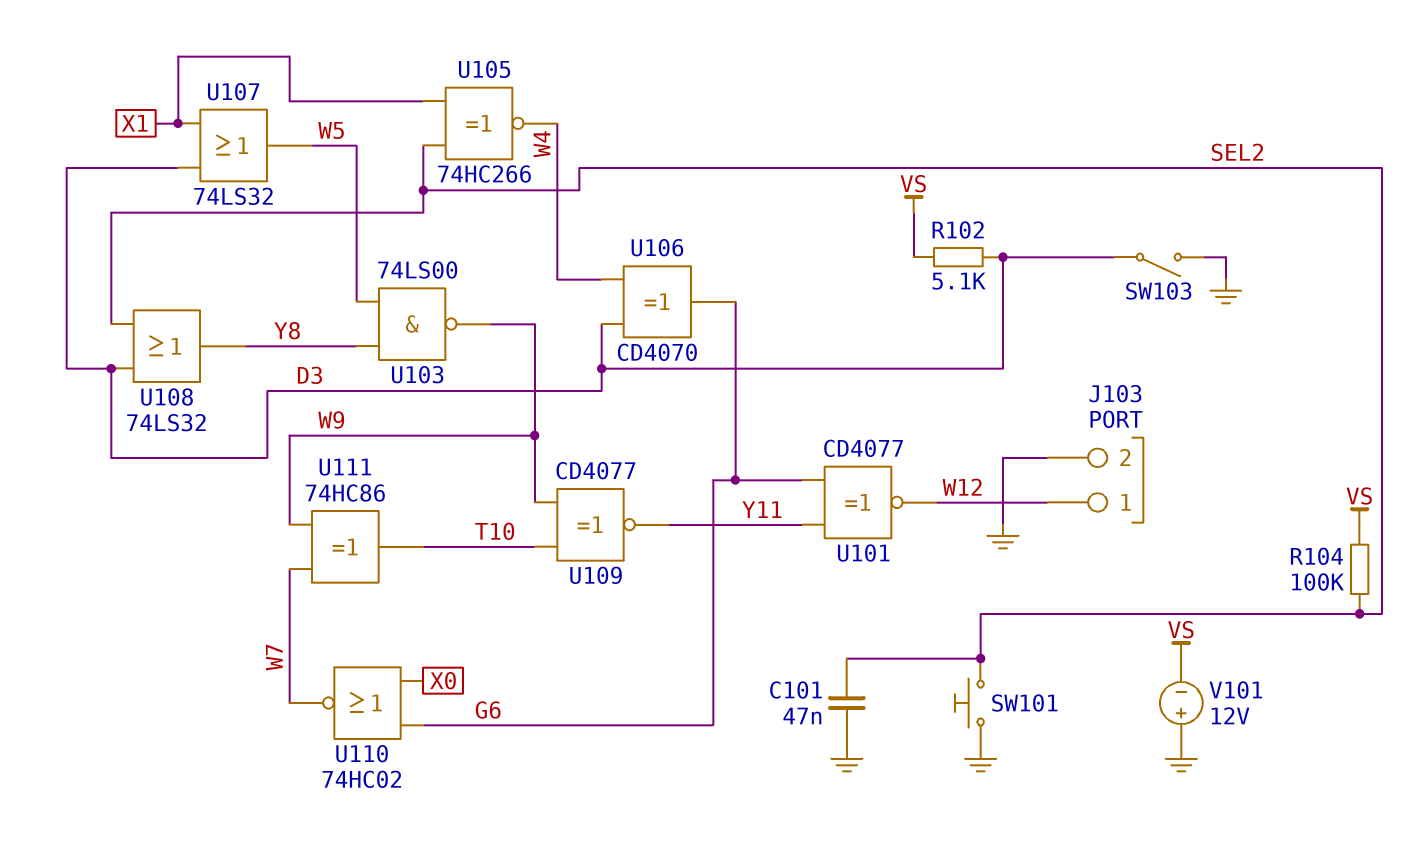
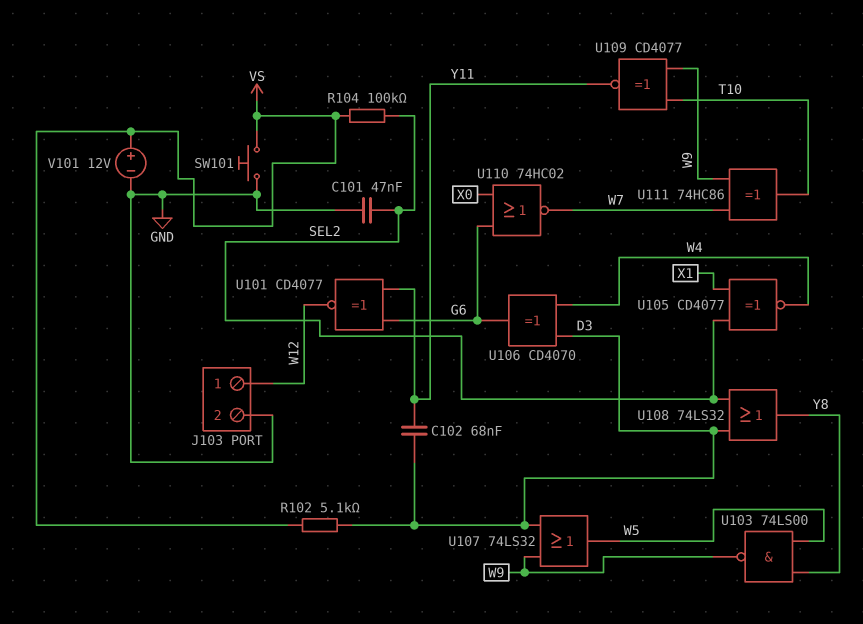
C102: none -> 68nF (D3, Y11)
SW101: button (GND, SEL2) -> button (GND, VS)
SW103: switch (D3, GND) -> none
U105: XNOR 74HC266 (in SEL2, in X1, out W4) -> XNOR CD4077 (in SEL2, in X1, out W4)
U107: OR 74LS32 (in D3, in X1, out W5) -> OR 74LS32 (in D3, in W9, out W5)
V101: 12V (plus GND, minus VS) -> 12V (plus VS, minus GND)

